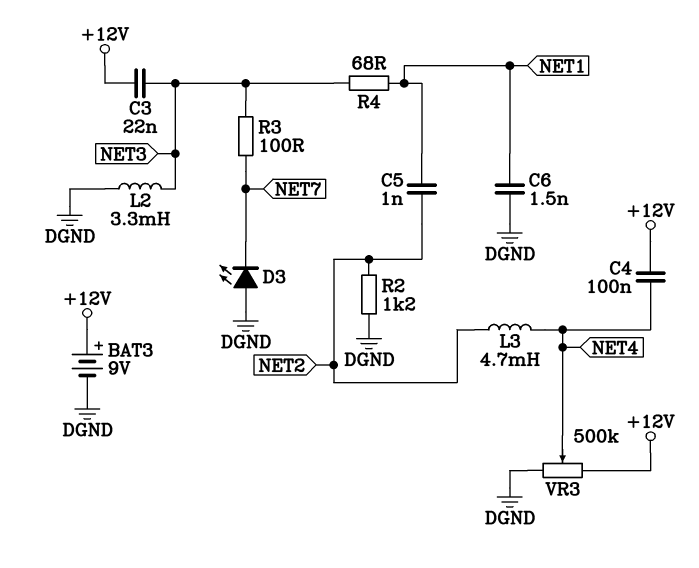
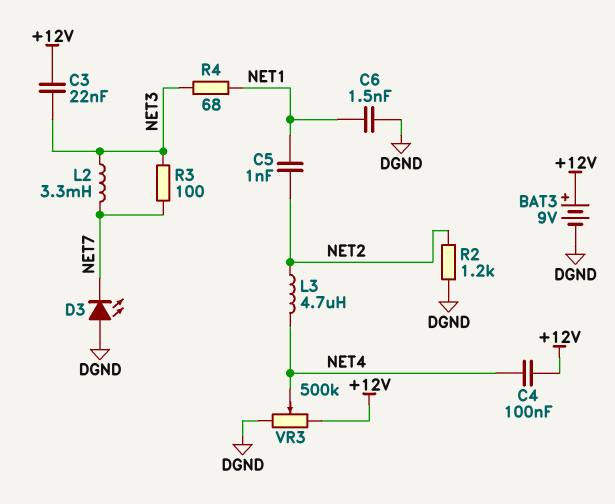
L2: 3.3mH (DGND, NET3) -> 3.3mH (NET3, NET7)
L3: 4.7mH (NET2, NET4) -> 4.7uH (NET2, NET4)

